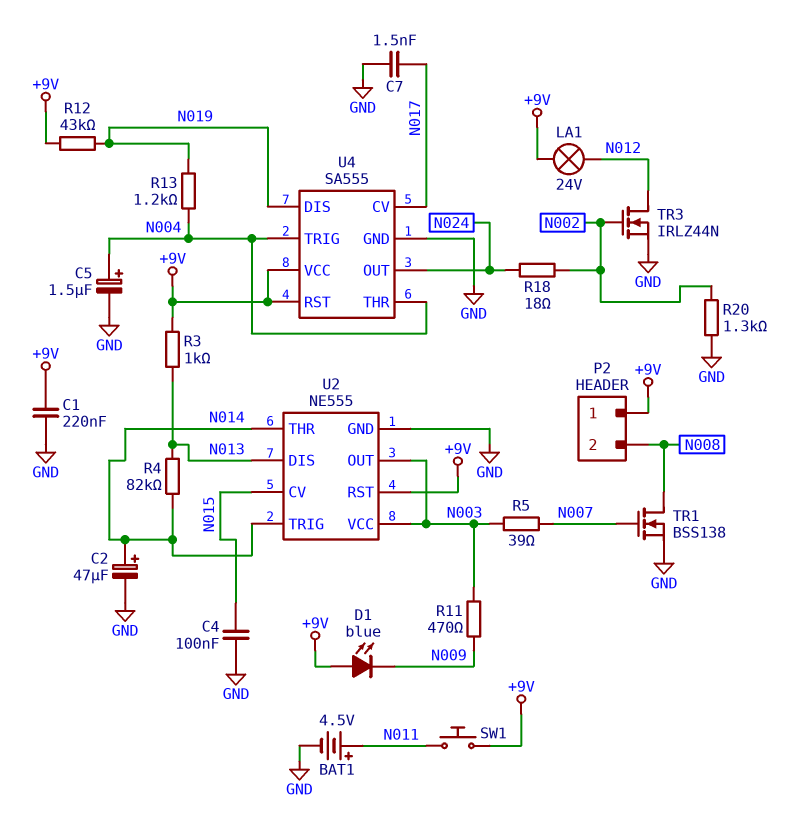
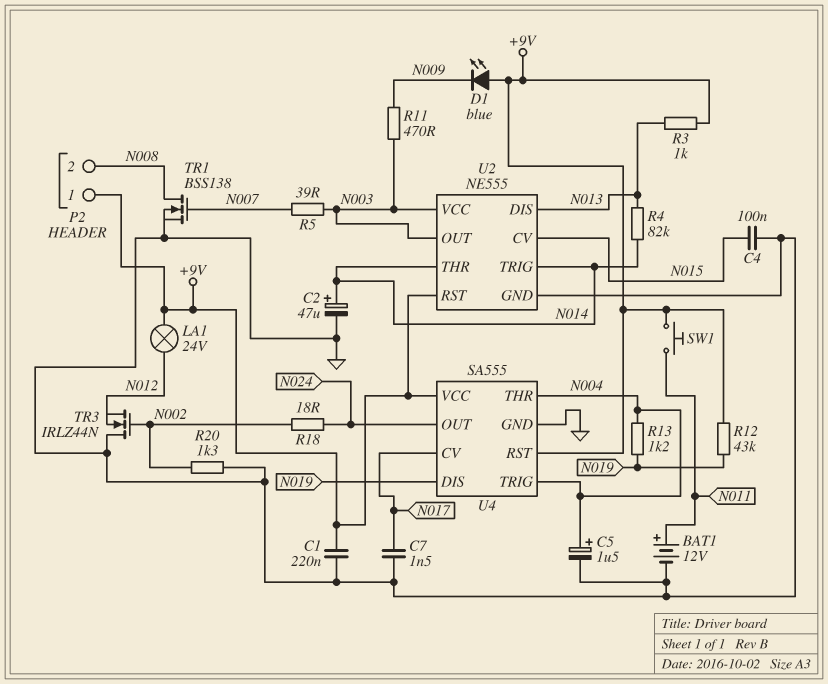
BAT1: 4.5V (plus N011, minus GND) -> 12V (plus N011, minus GND)
TR3: NMOS IRLZ44N (G N002, D N012, S GND) -> NMOS IRLZ44N (G N002, D GND, S N012)

